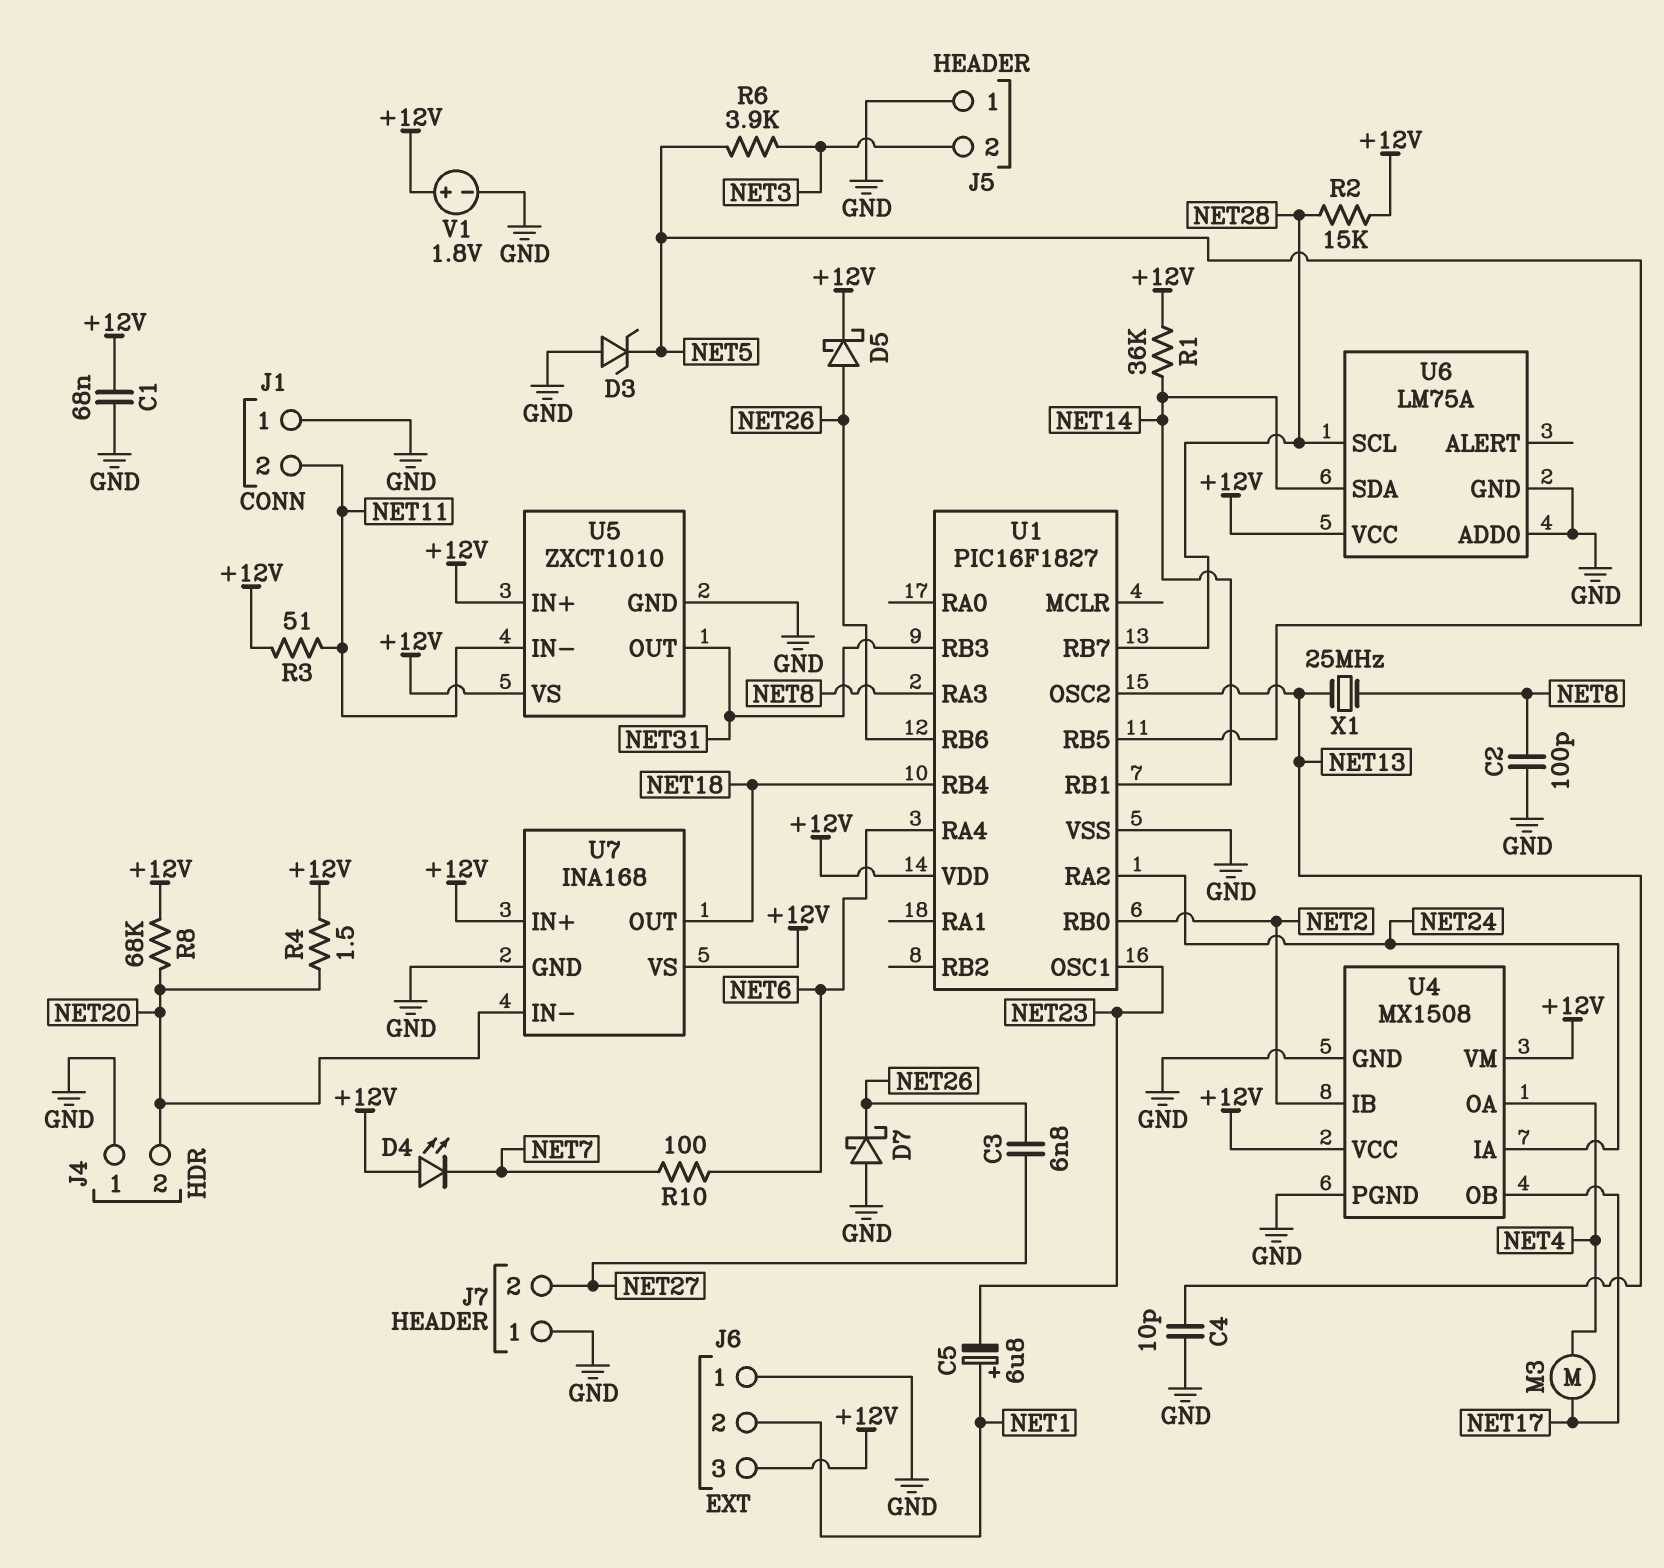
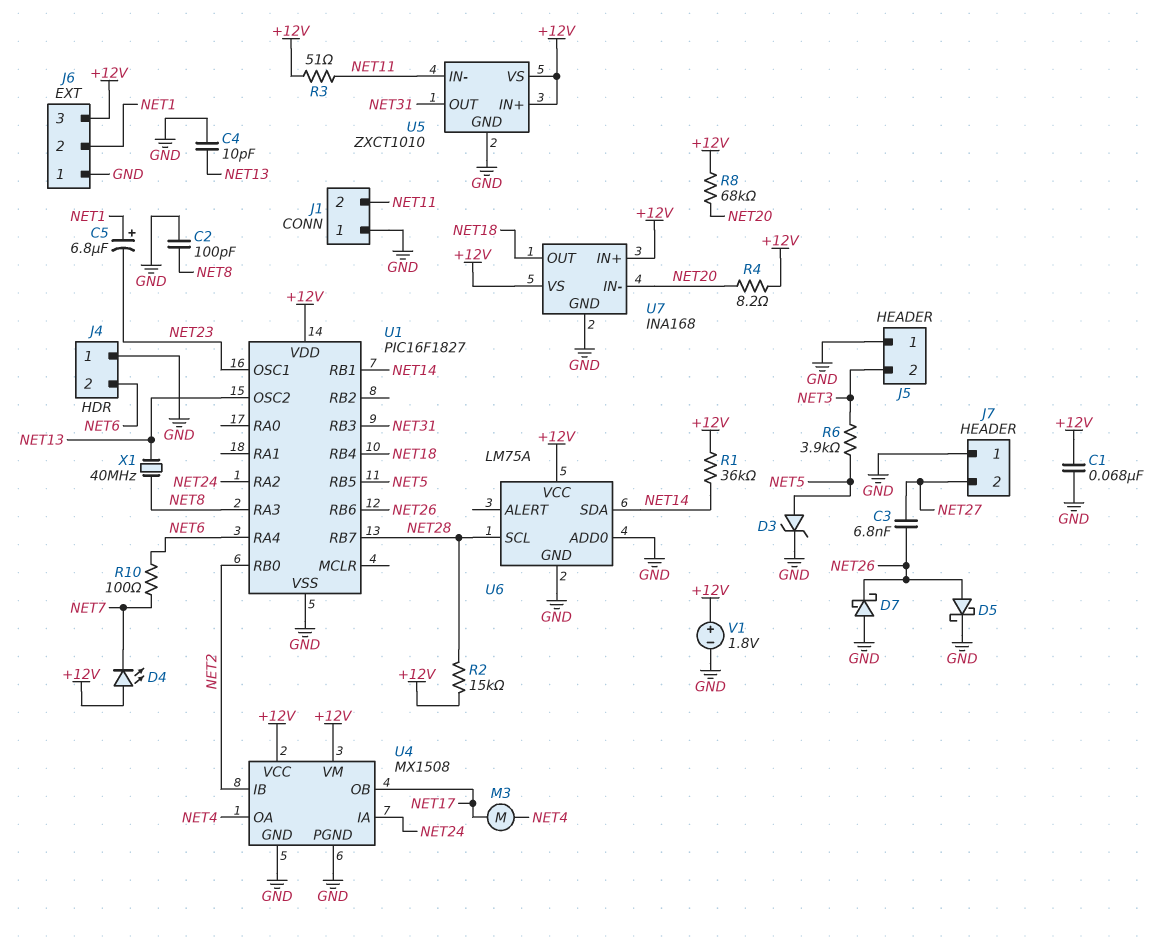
D3: zener (A GND, K NET5) -> zener (A NET5, K GND)
D5: schottky (A NET26, K +12V) -> schottky (A NET26, K GND)
J4 pin 2: NET20 -> NET6
R4: 1.5 (+12V, NET20) -> 8.2 (+12V, NET20)
X1: 25MHz (NET8, NET13) -> 40MHz (NET8, NET13)

